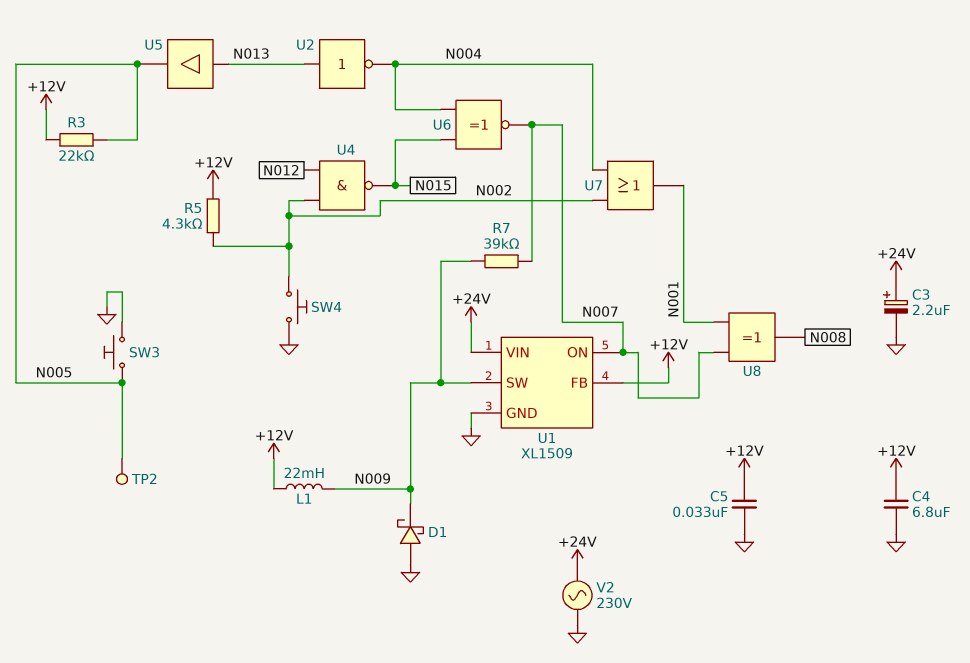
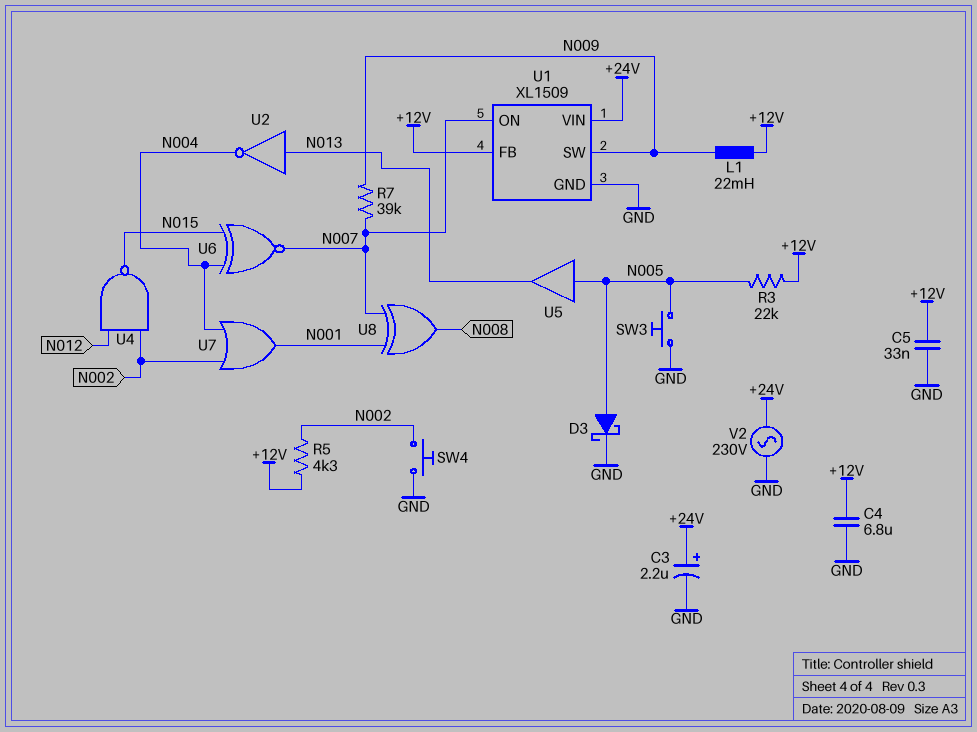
D1: schottky (A GND, K N009) -> none
D3: none -> schottky (A N005, K GND)
TP2: test point (N005) -> none
U5: buffer (in N013, out N005) -> buffer (in N005, out N013)

